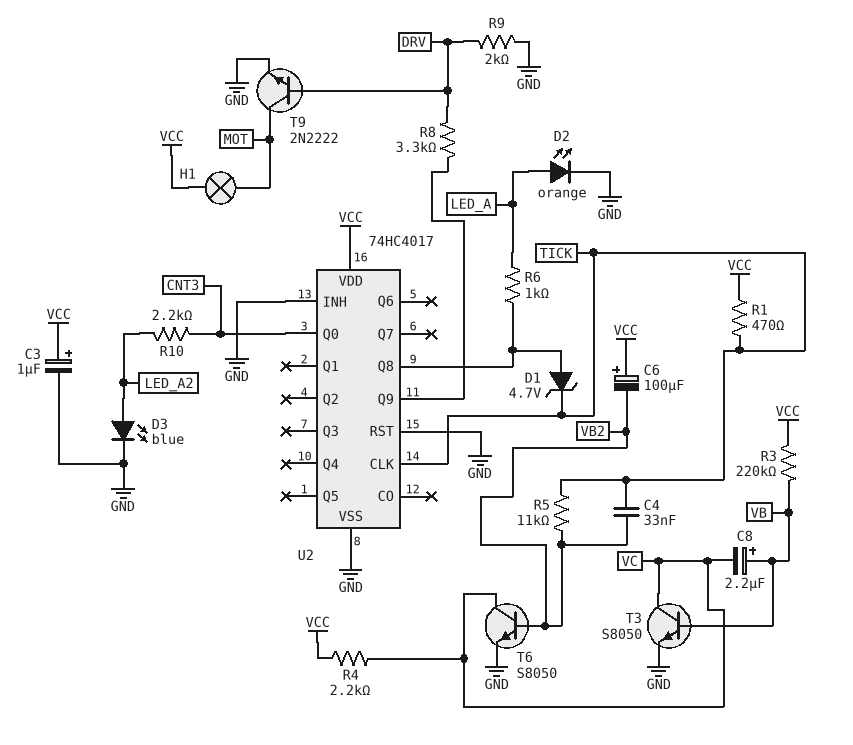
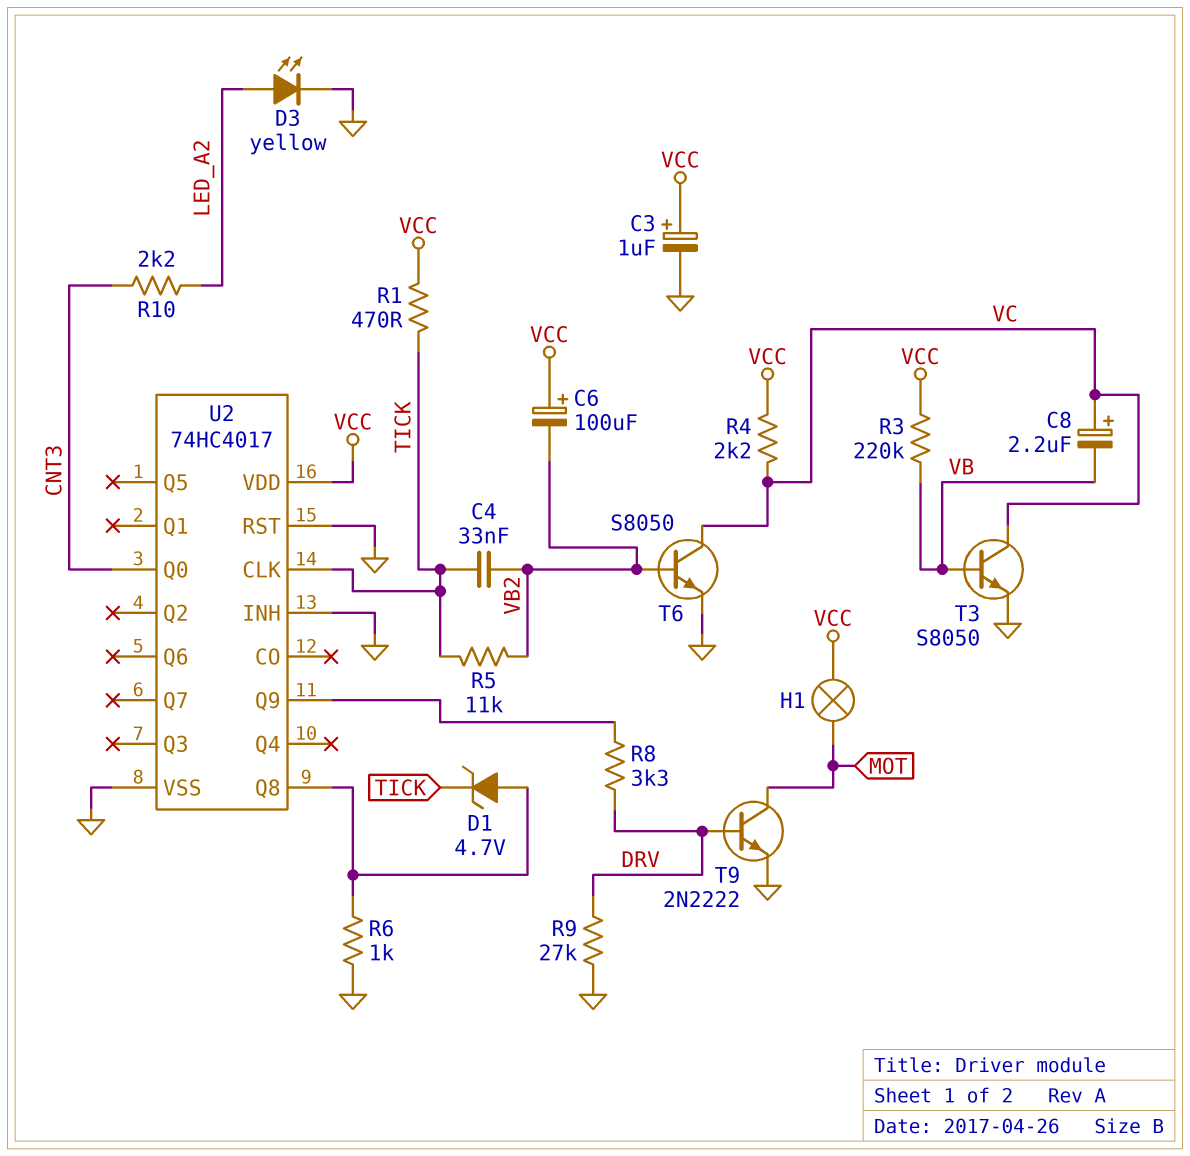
C8: 2.2uF (plus VB, minus VC) -> 2.2uF (plus VC, minus VB)
D2: LED orange (A LED_A, K GND) -> none
D3: LED blue (A LED_A2, K GND) -> LED yellow (A LED_A2, K GND)
R6: 1k (LED_A, U2/Q8) -> 1k (GND, U2/Q8)
R9: 2k (DRV, GND) -> 27k (DRV, GND)

